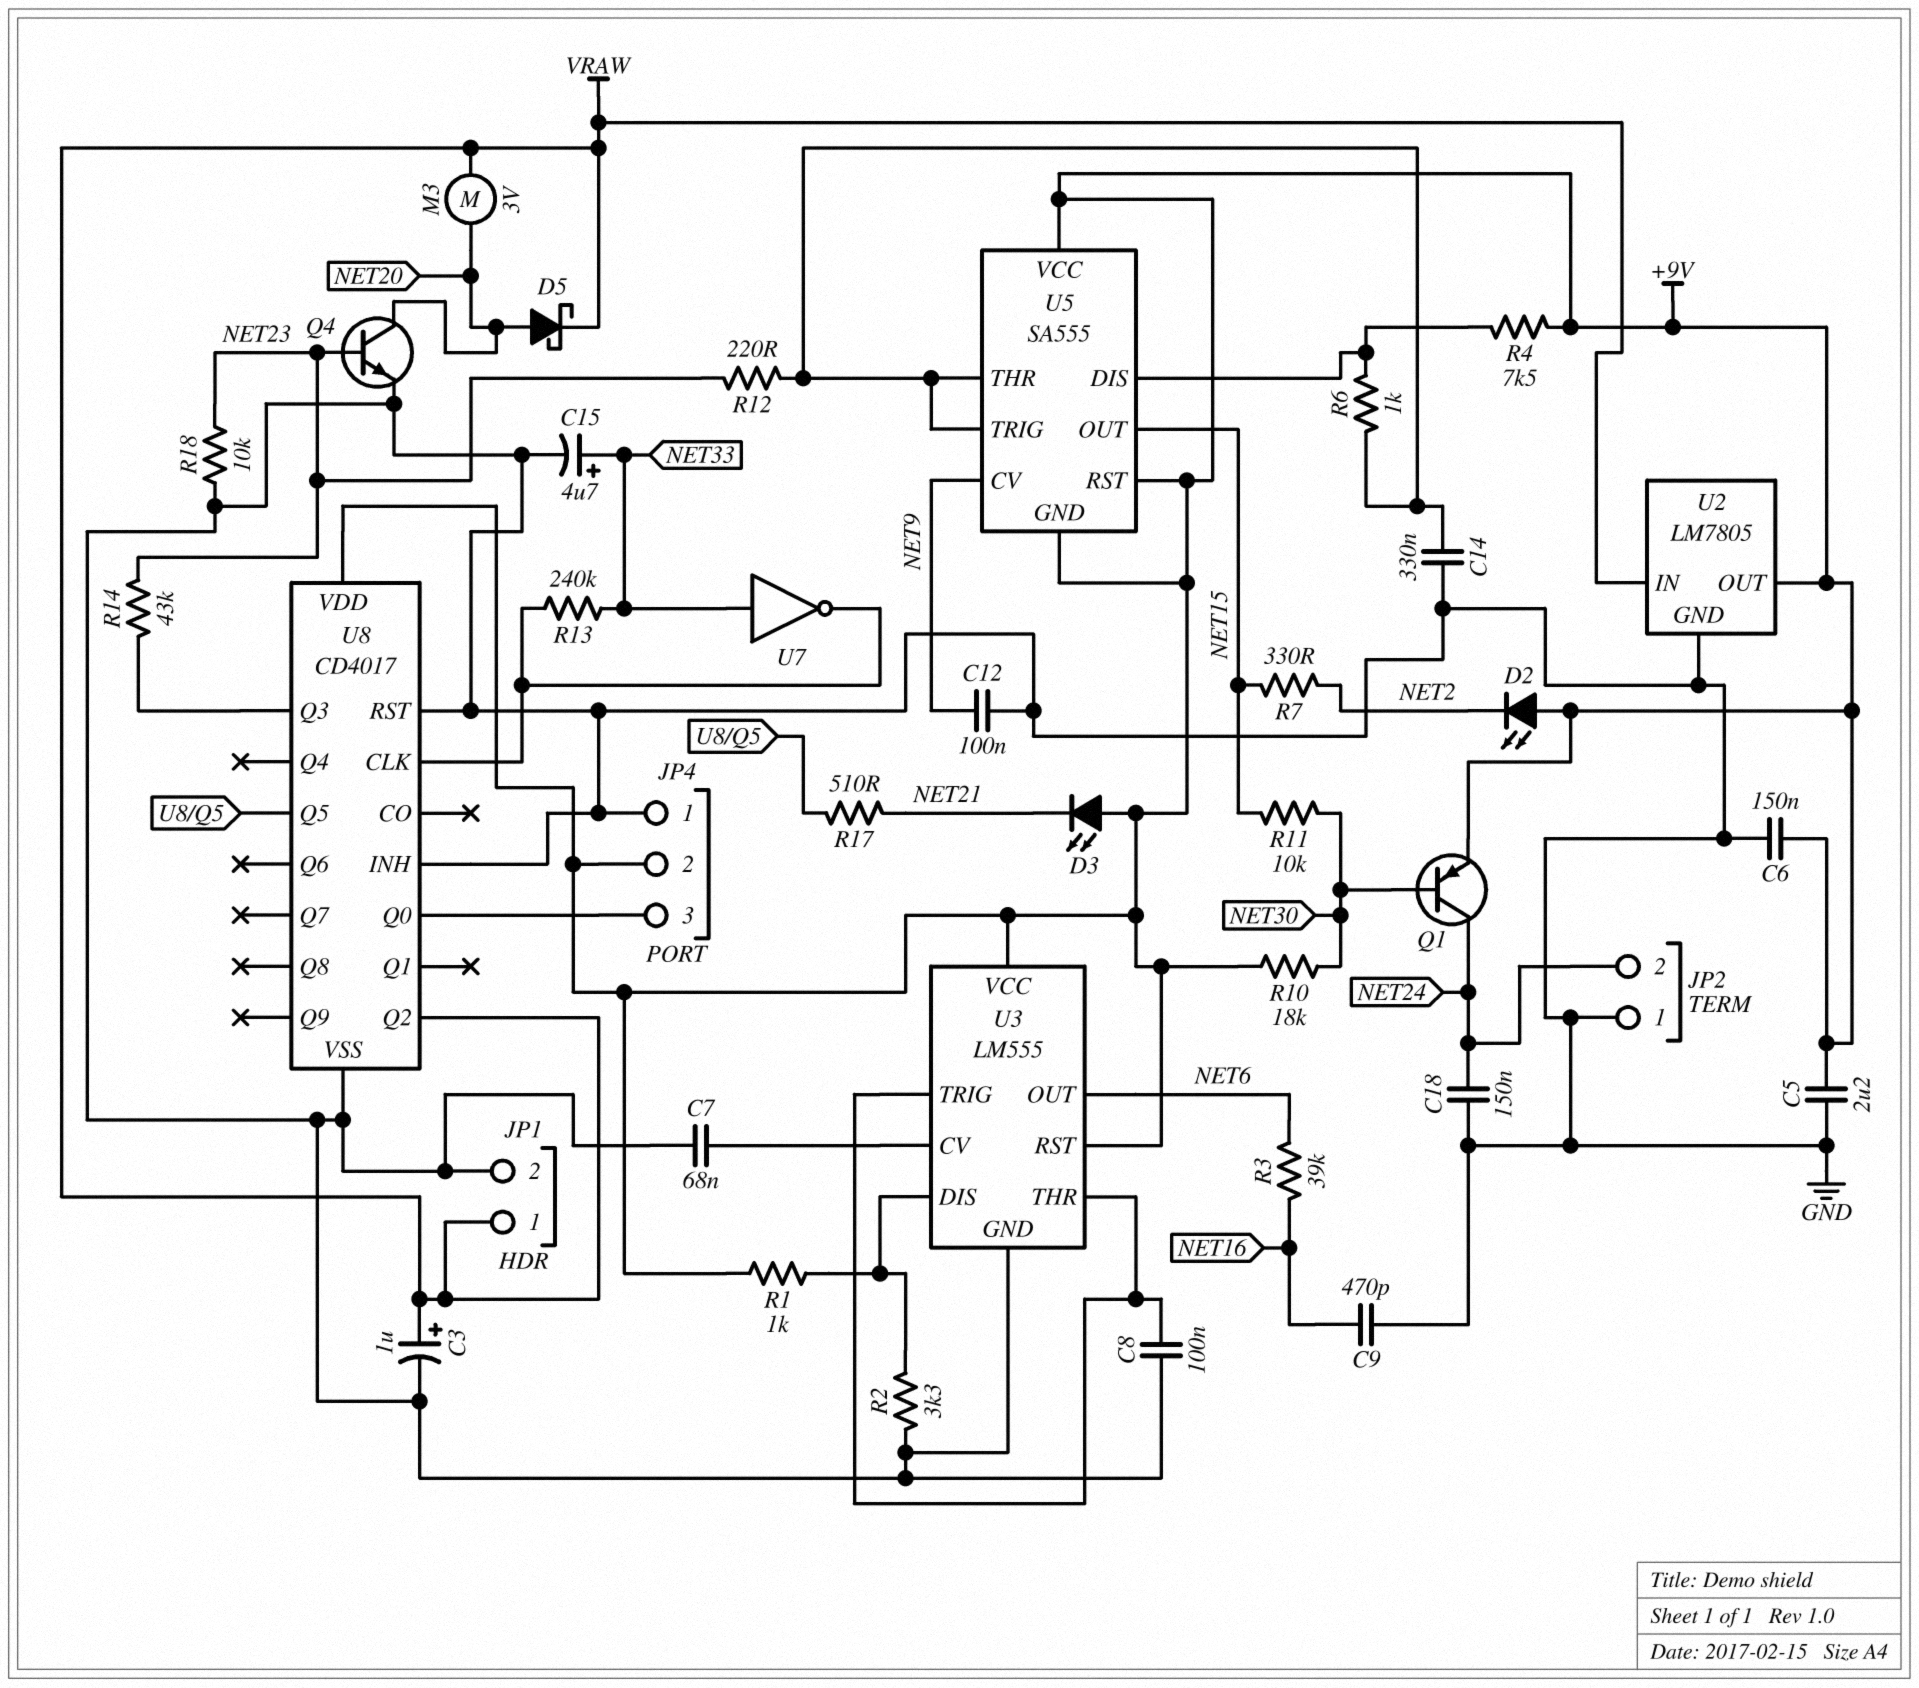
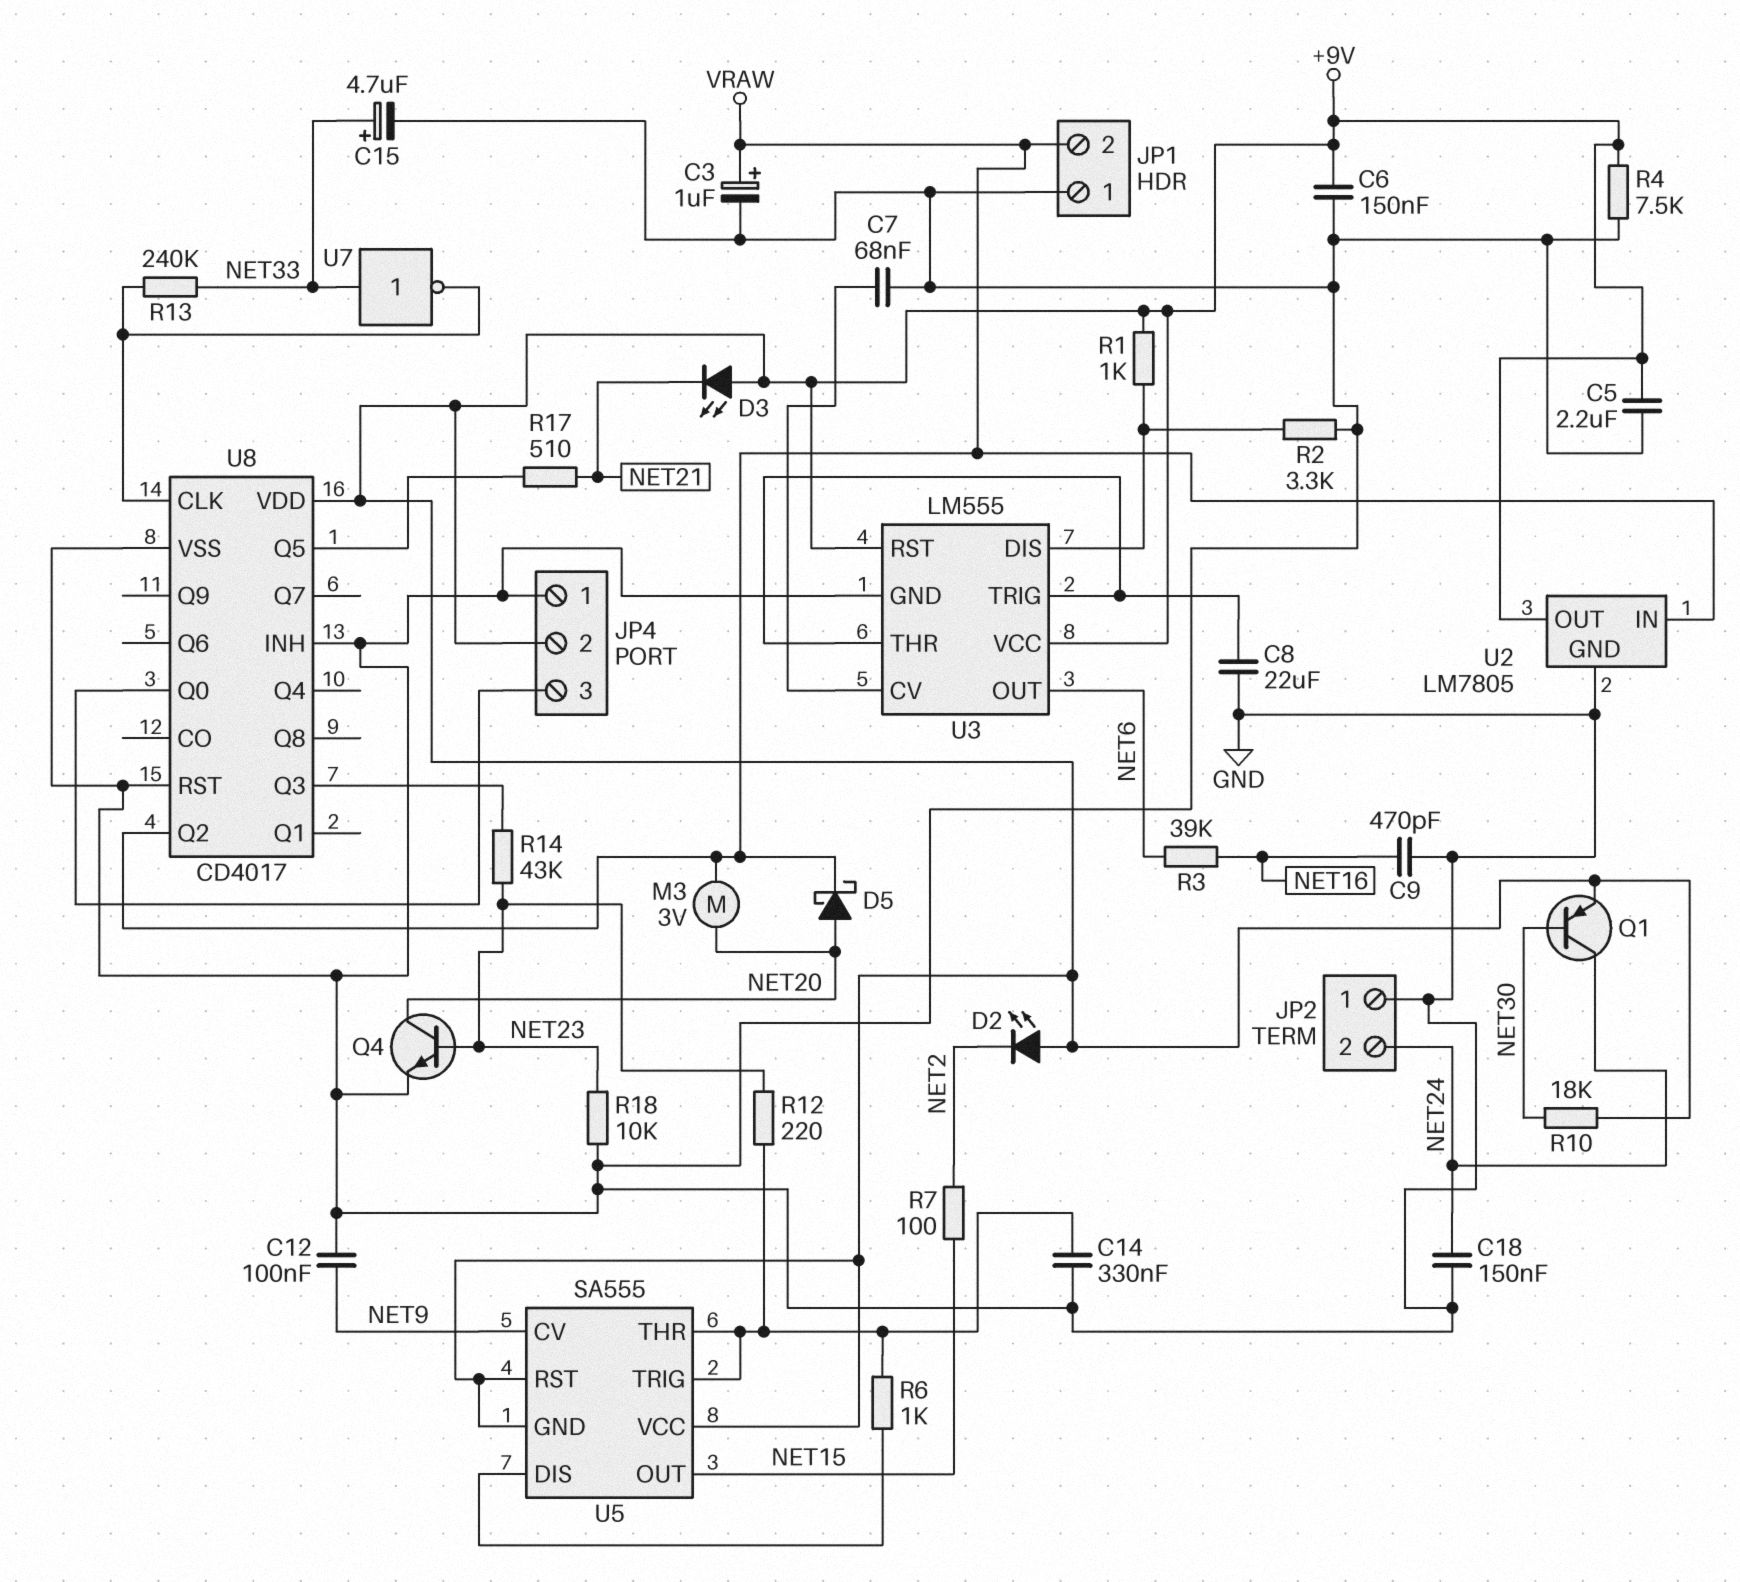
C8: 100nF (GND, U3/THR) -> 22uF (GND, U3/THR)
JP1 pin 1: VRAW -> GND
JP1 pin 2: GND -> VRAW
R4: 7.5k (+9V, U5/DIS) -> 7.5k (+9V, GND)
R7: 330 (NET2, NET15) -> 100 (NET2, NET15)
R11: 10k (NET15, NET30) -> none

